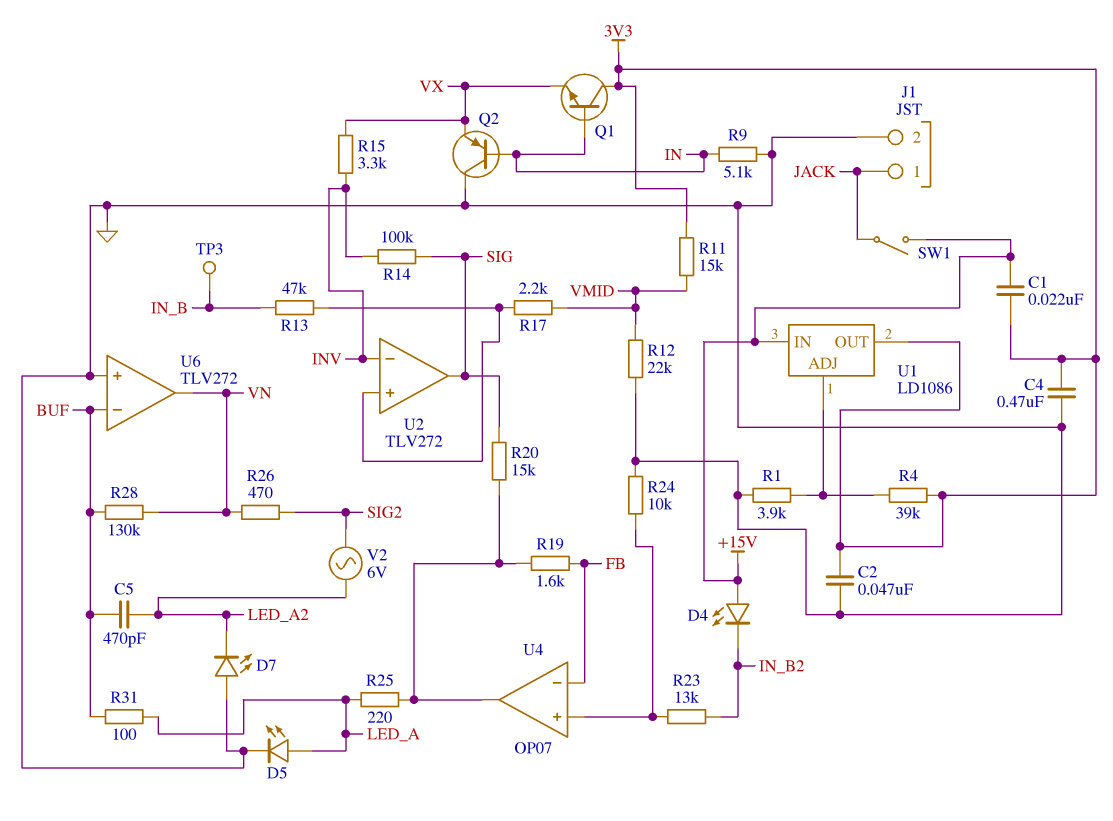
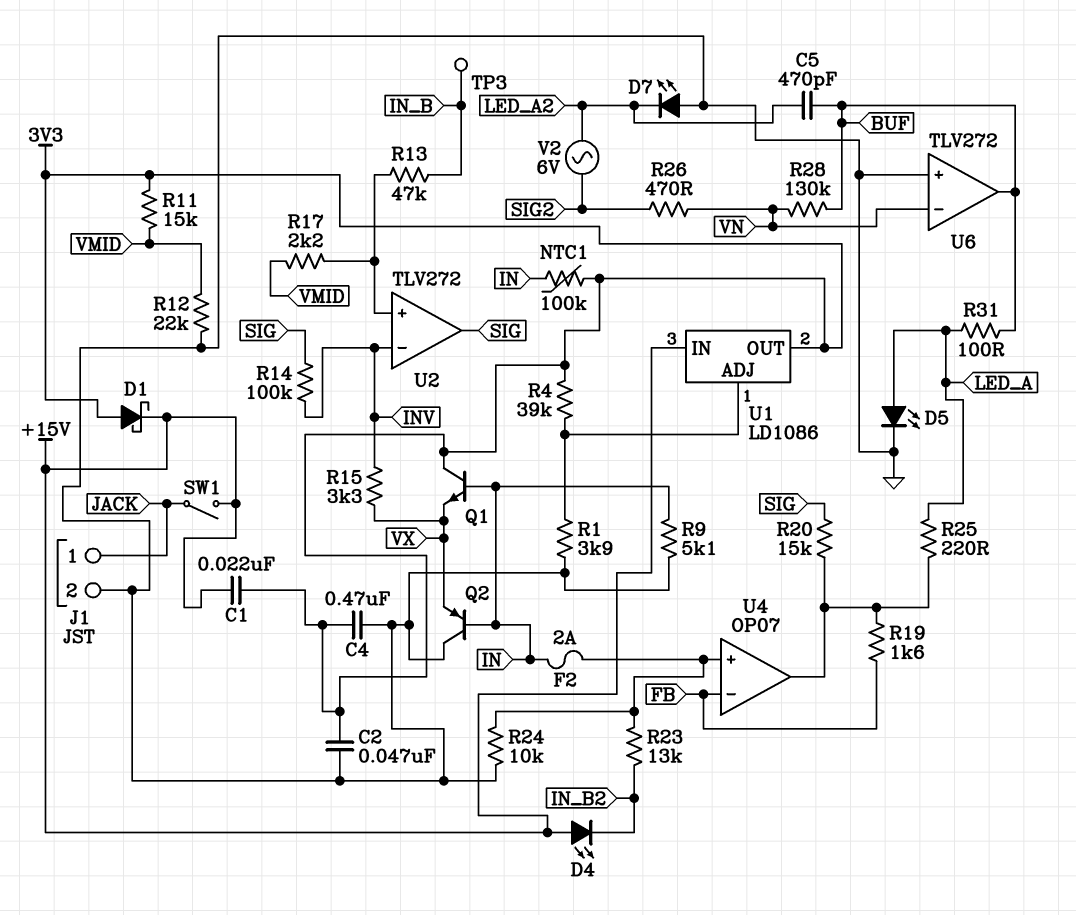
D1: none -> schottky (A 3V3, K +15V)
F2: none -> 2A (IN, U4/in+)
NTC1: none -> 100k (3V3, IN)
U6 pin in-: BUF -> VN
U6 pin out: VN -> BUF

